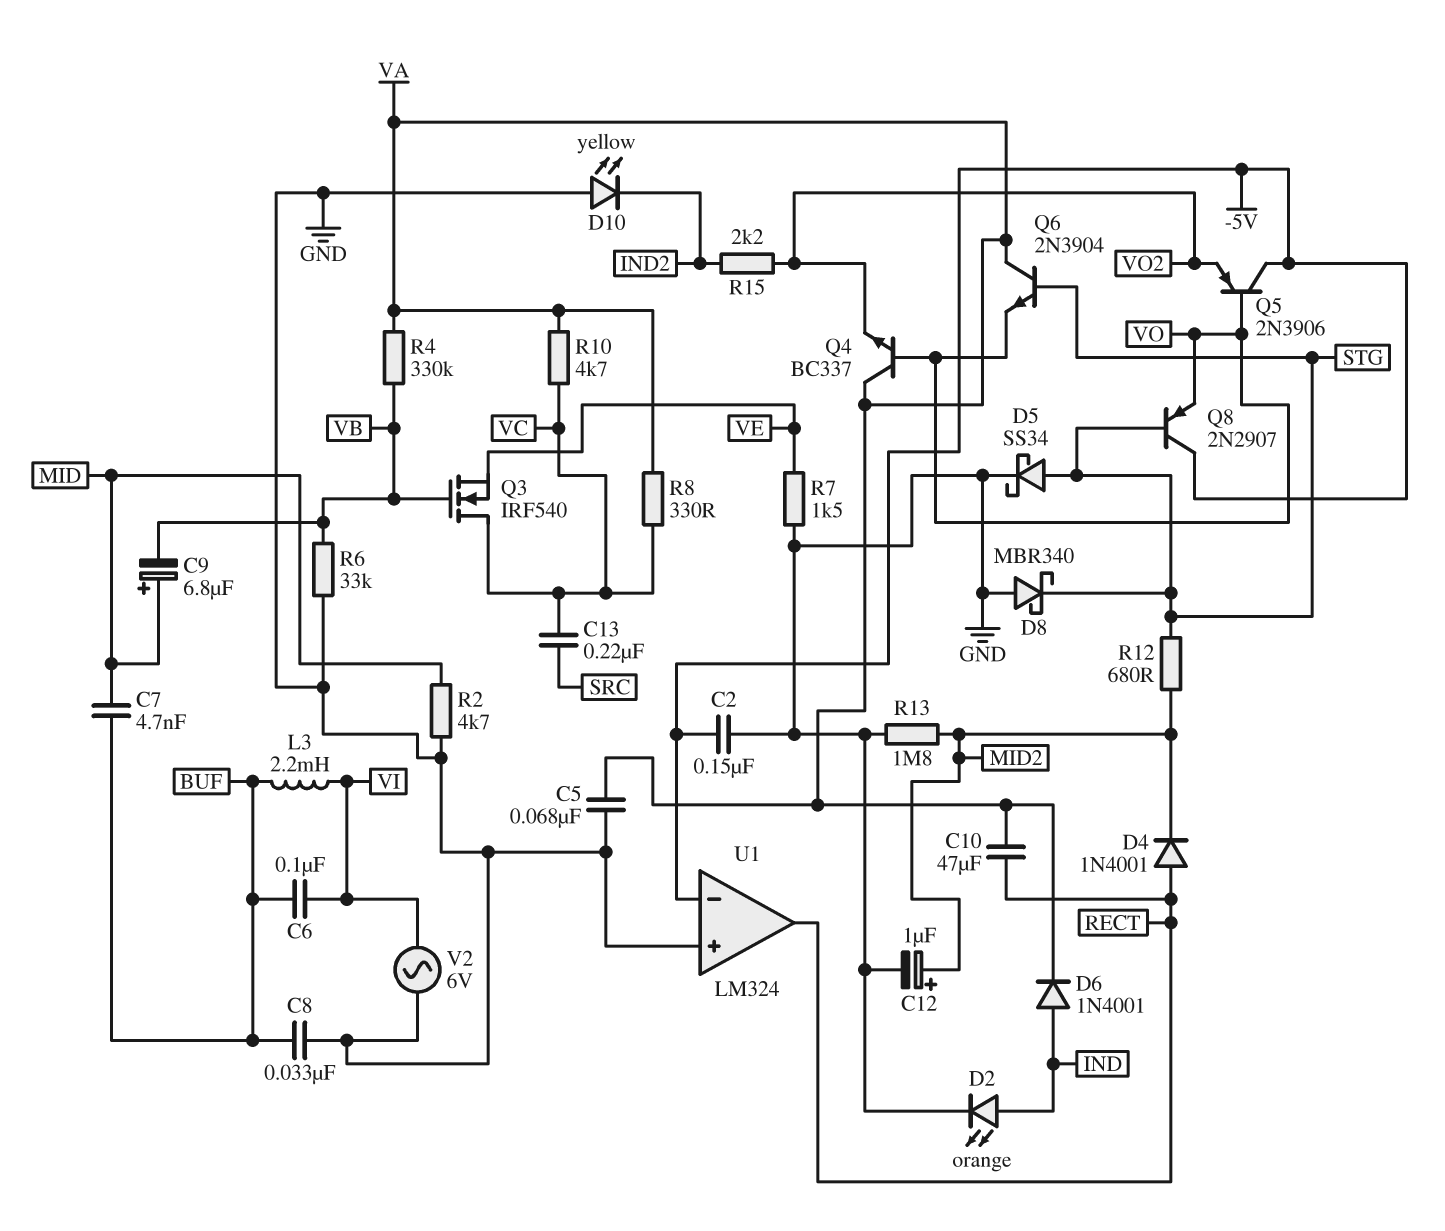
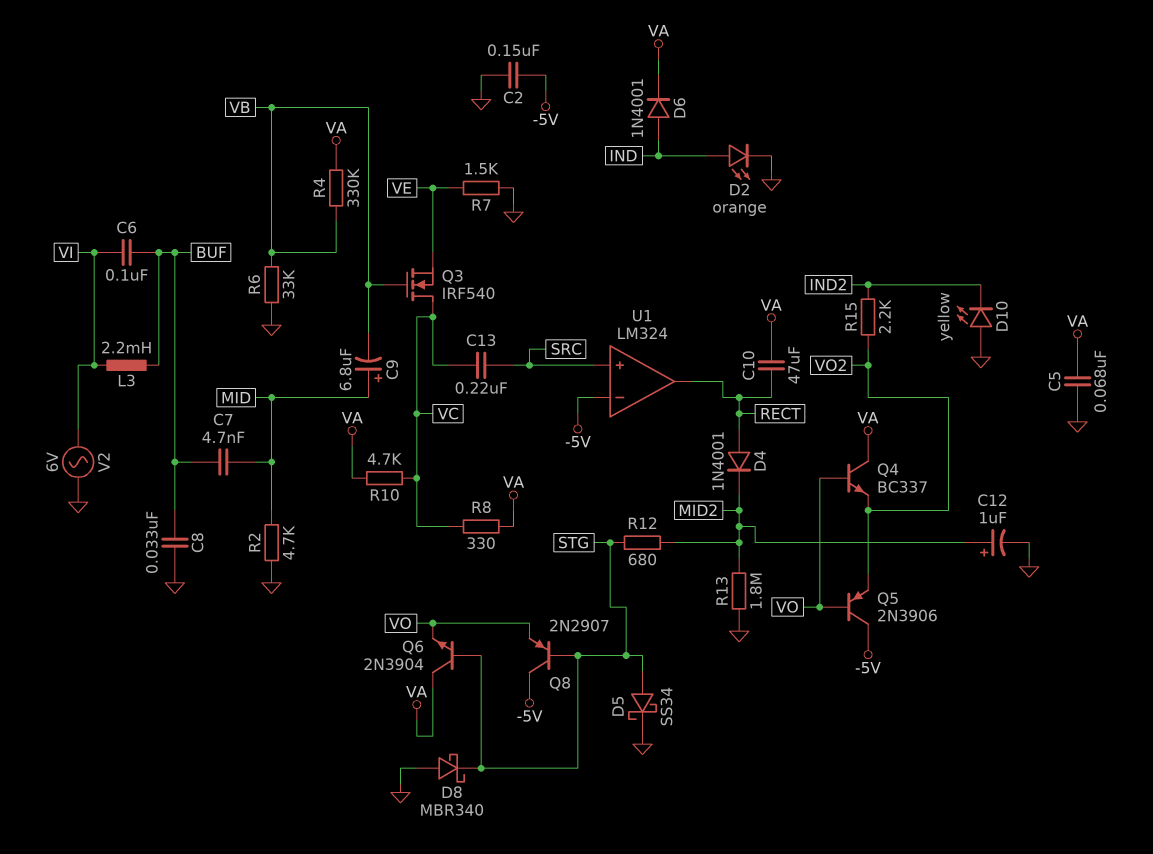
U1 pin in+: GND -> SRC

